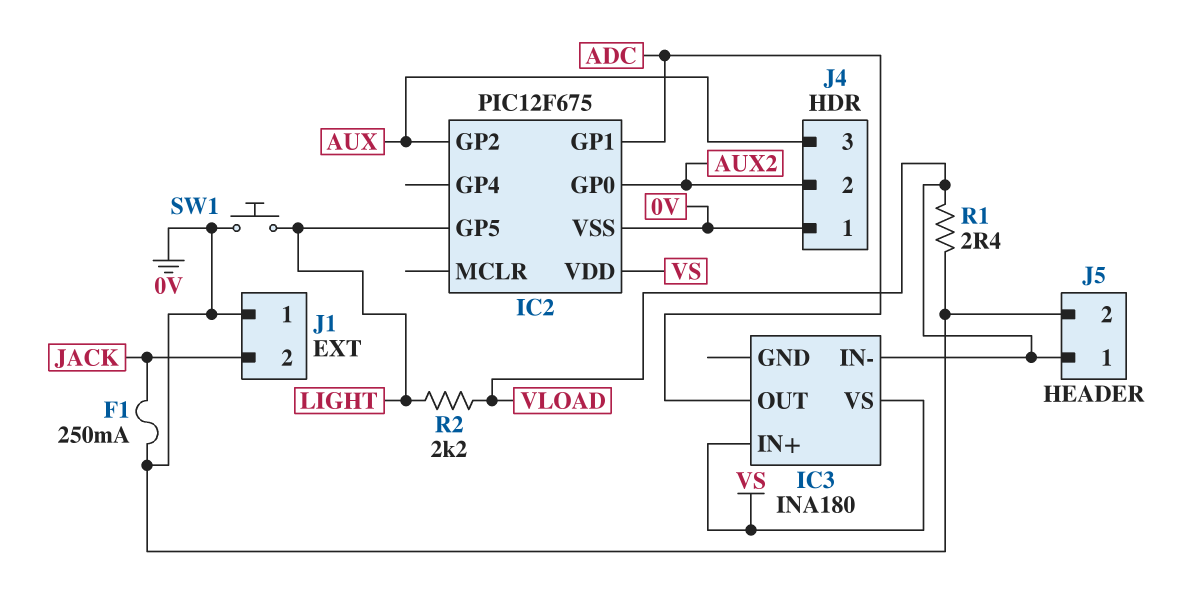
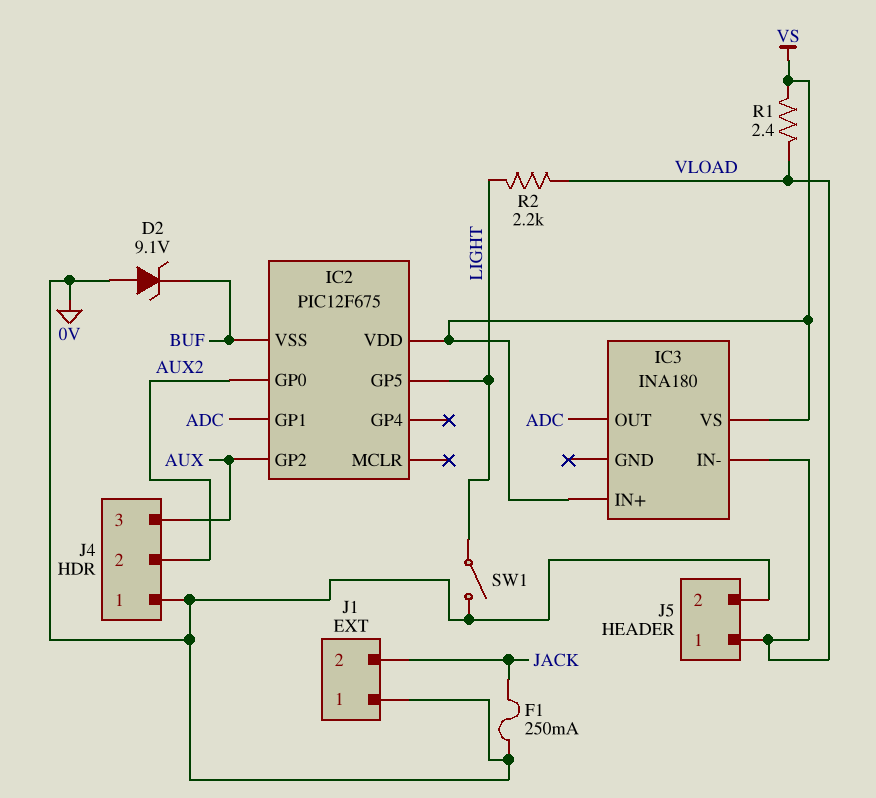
D2: none -> zener 9.1V (A 0V, K BUF)
IC2 pin VSS: 0V -> BUF
R1: 2.4 (0V, VLOAD) -> 2.4 (VLOAD, VS)
SW1: button (0V, LIGHT) -> switch (0V, LIGHT)

